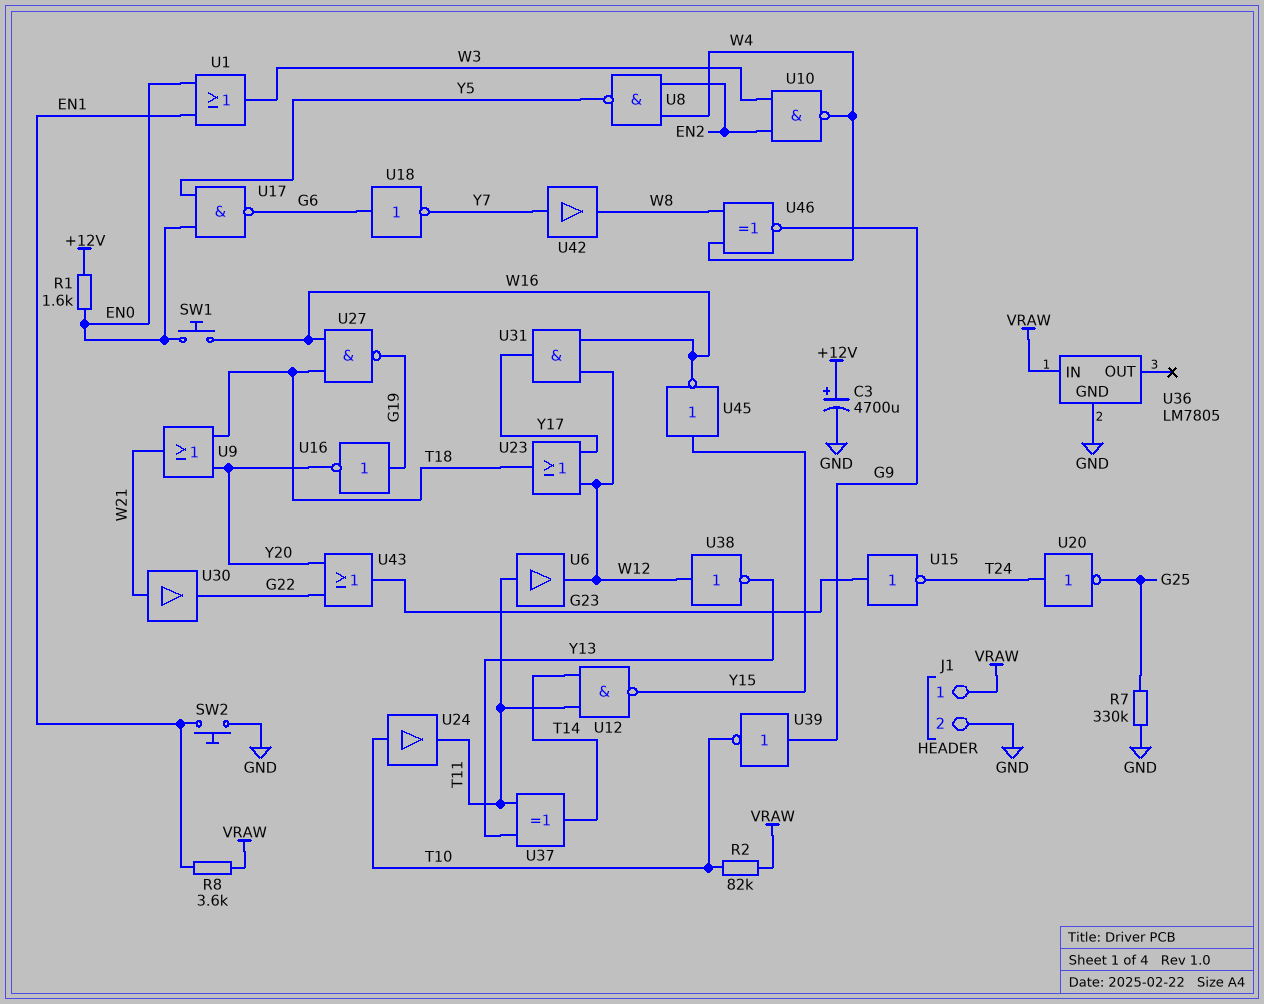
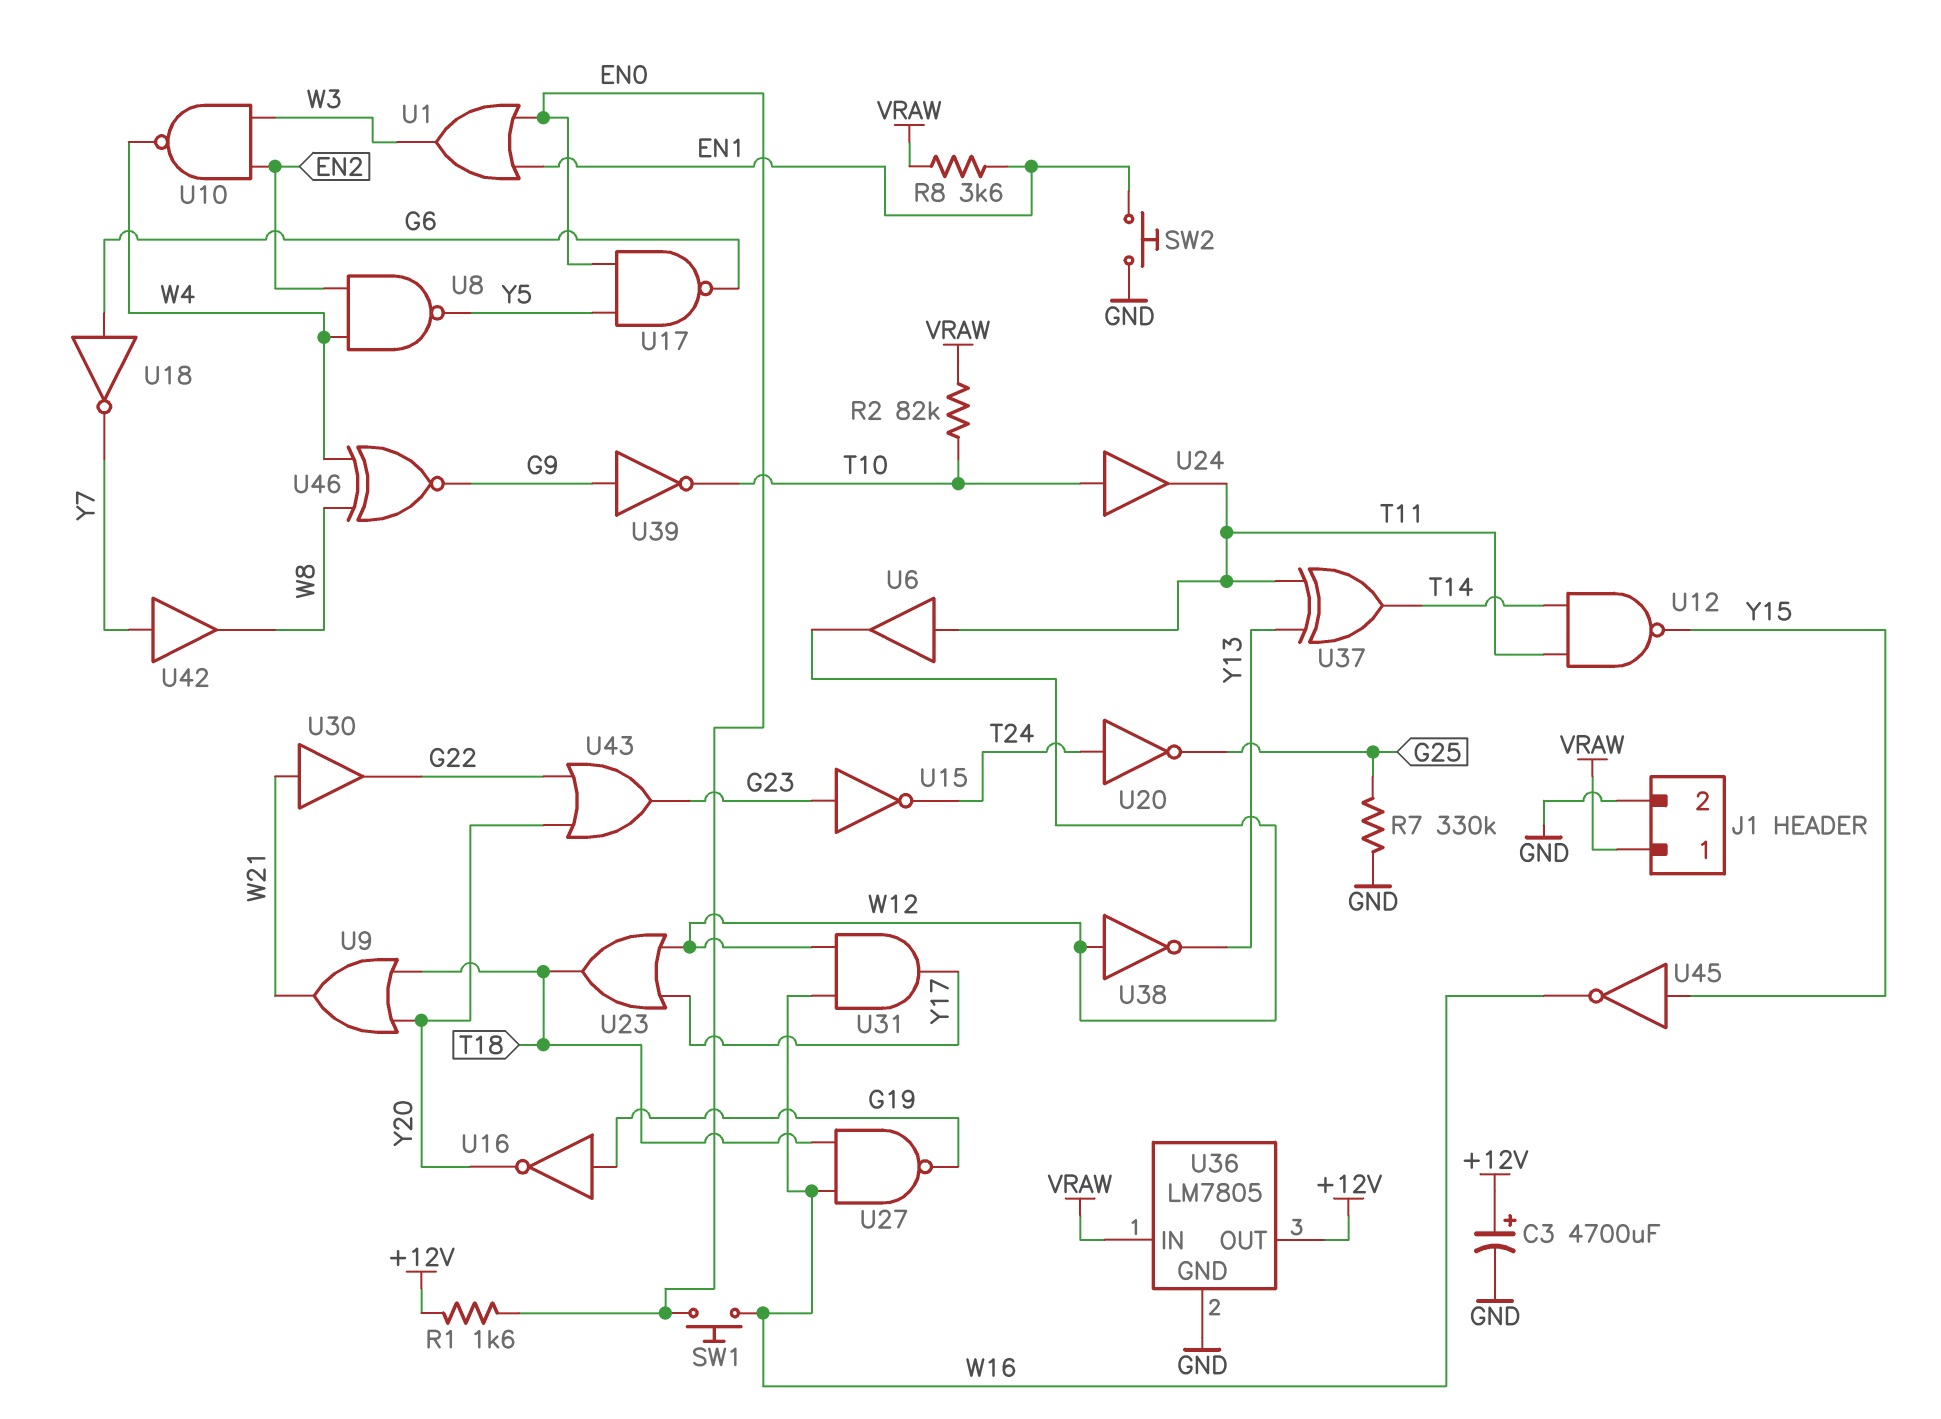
U36 pin OUT: none -> +12V

